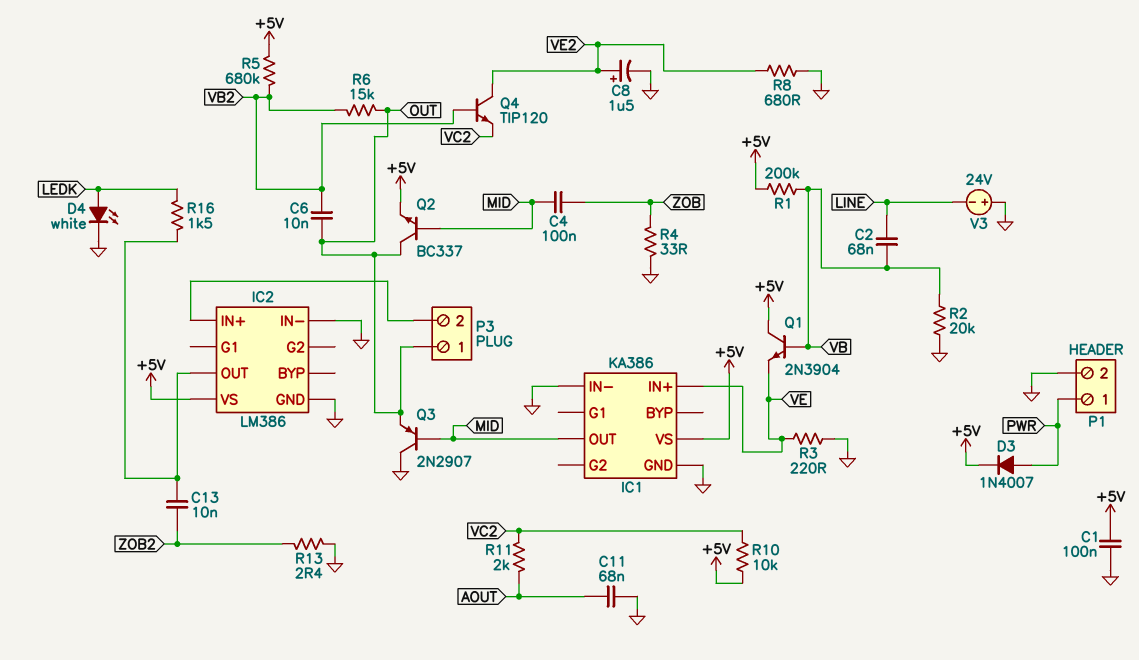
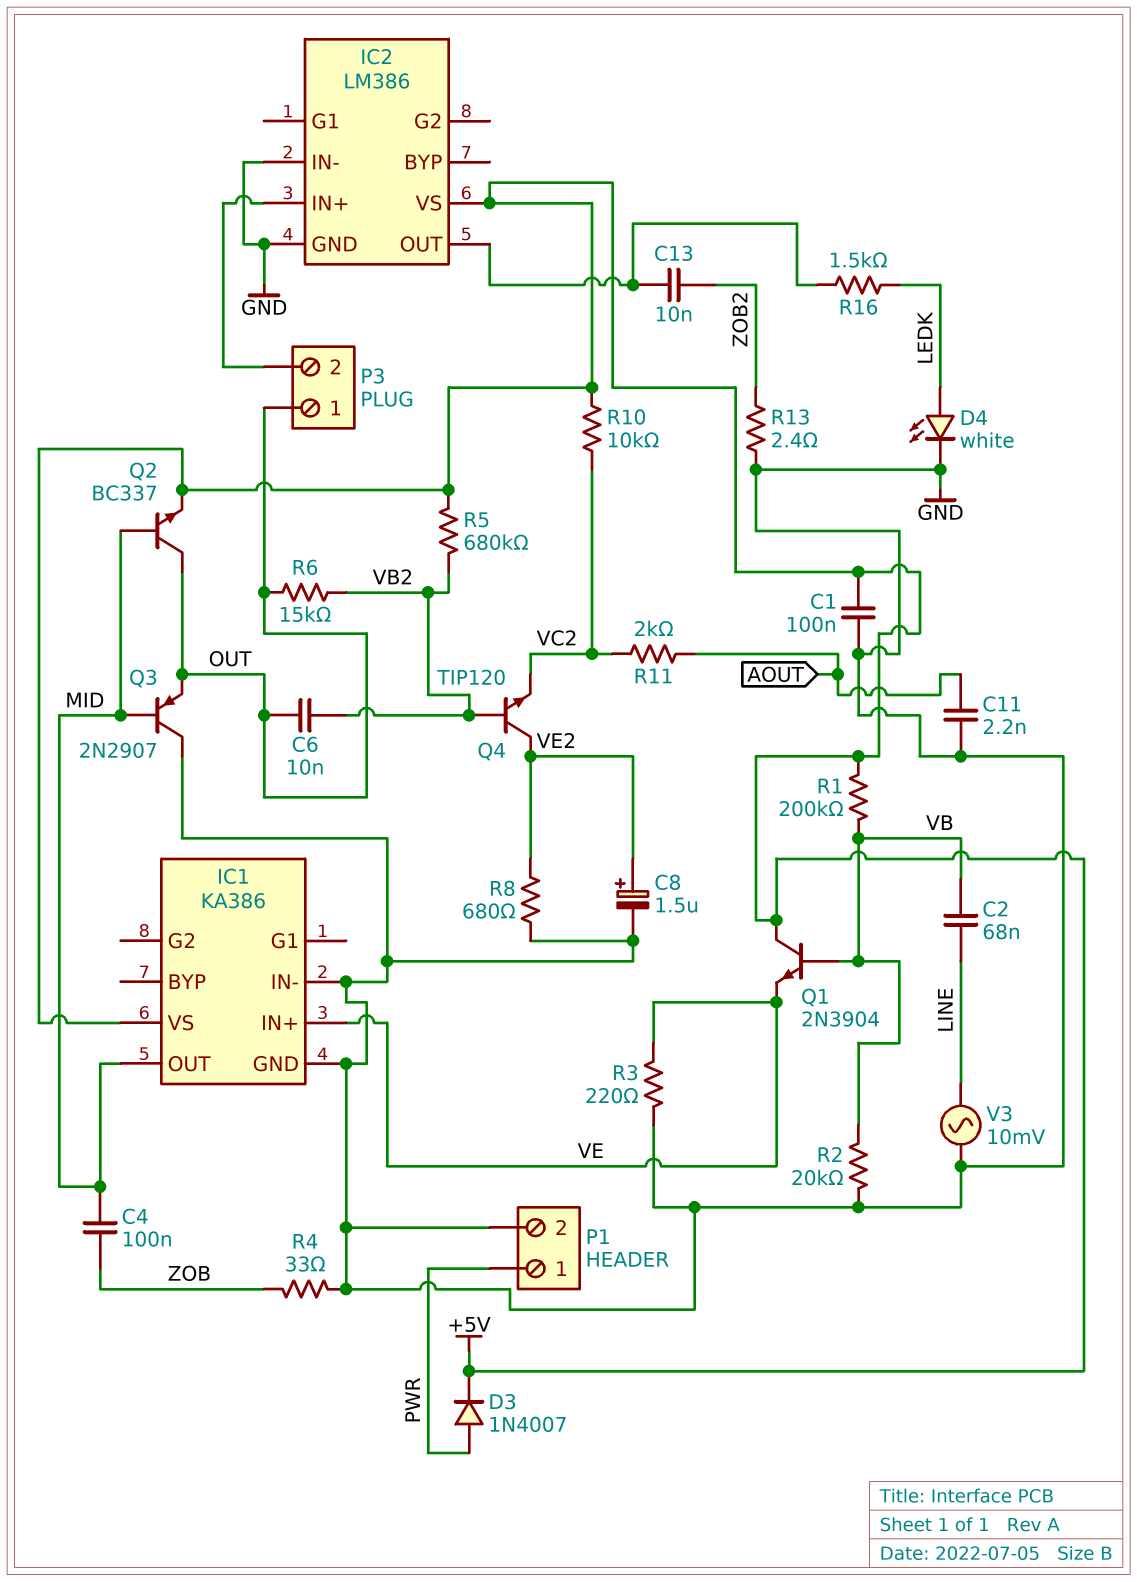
C11: 68nF (AOUT, GND) -> 2.2nF (AOUT, GND)
V3: 24V (plus GND, minus LINE) -> AC 10mV (GND, LINE)

